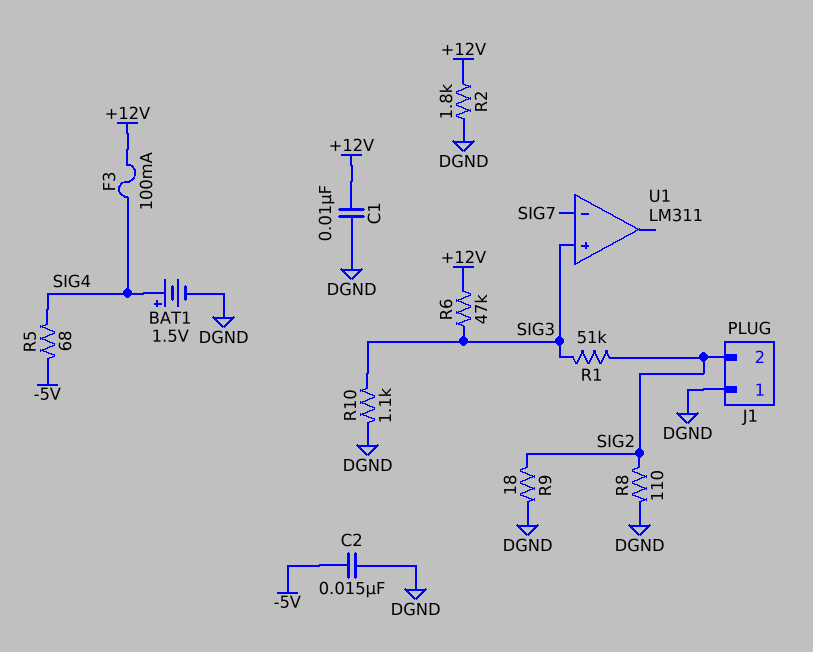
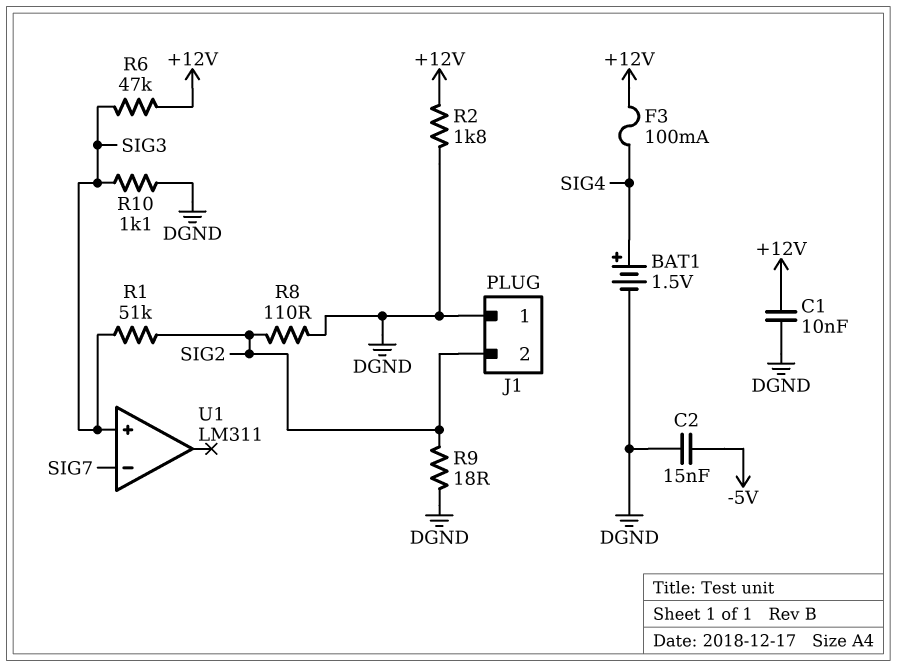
R5: 68 (-5V, SIG4) -> none

